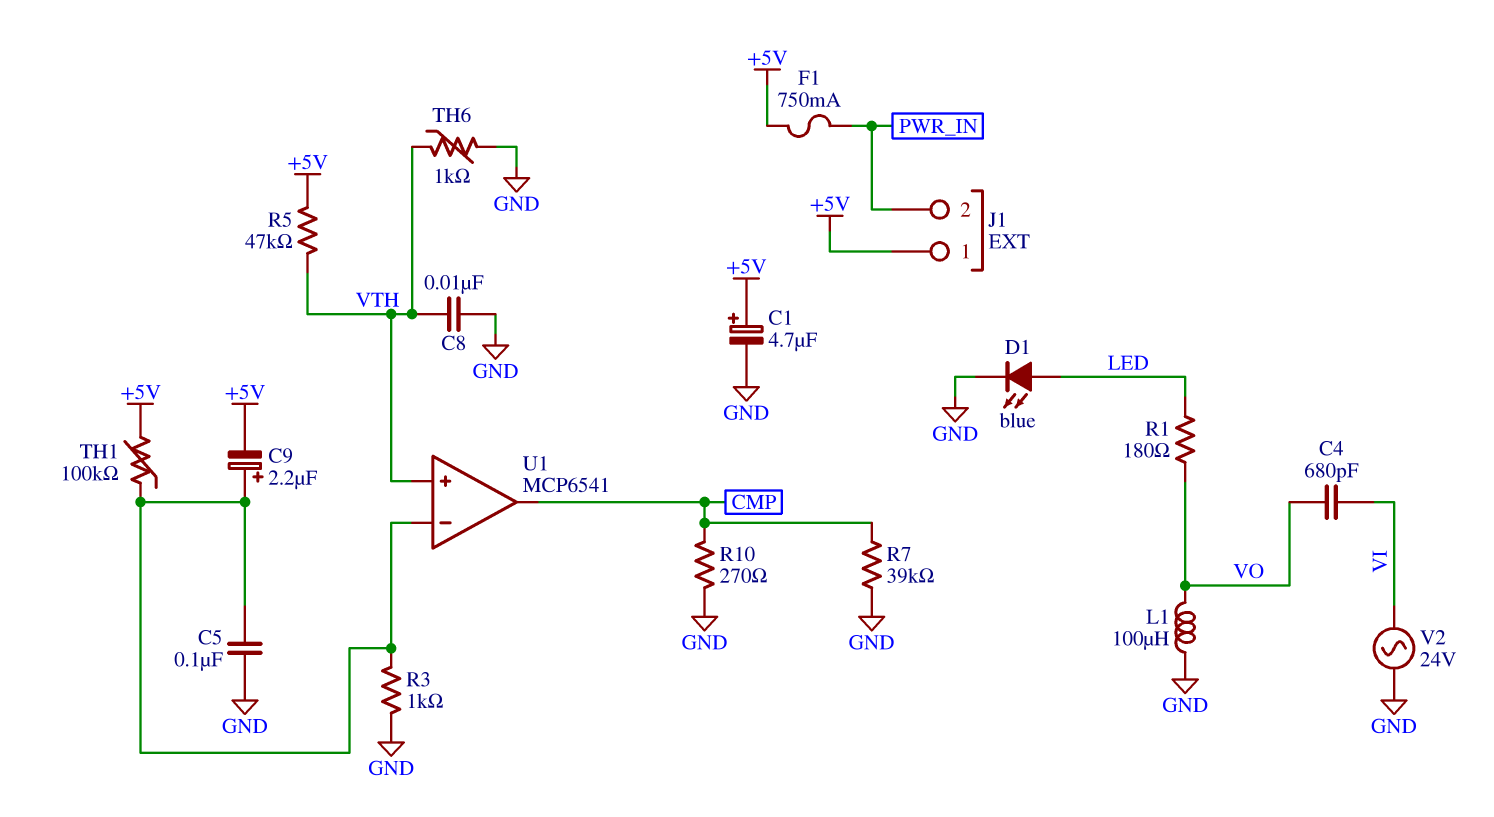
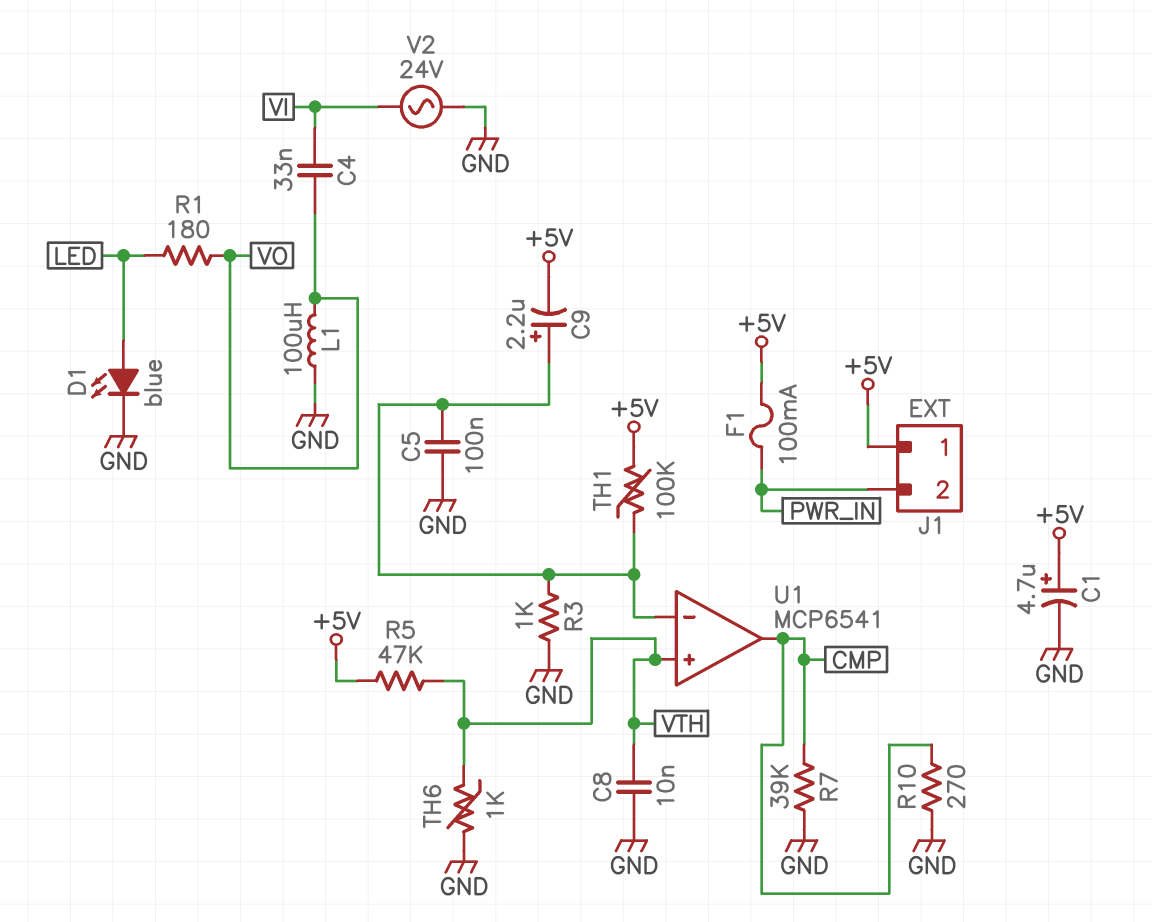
C4: 680pF (VI, VO) -> 33nF (VI, VO)
F1: 750mA (+5V, PWR_IN) -> 100mA (+5V, PWR_IN)

